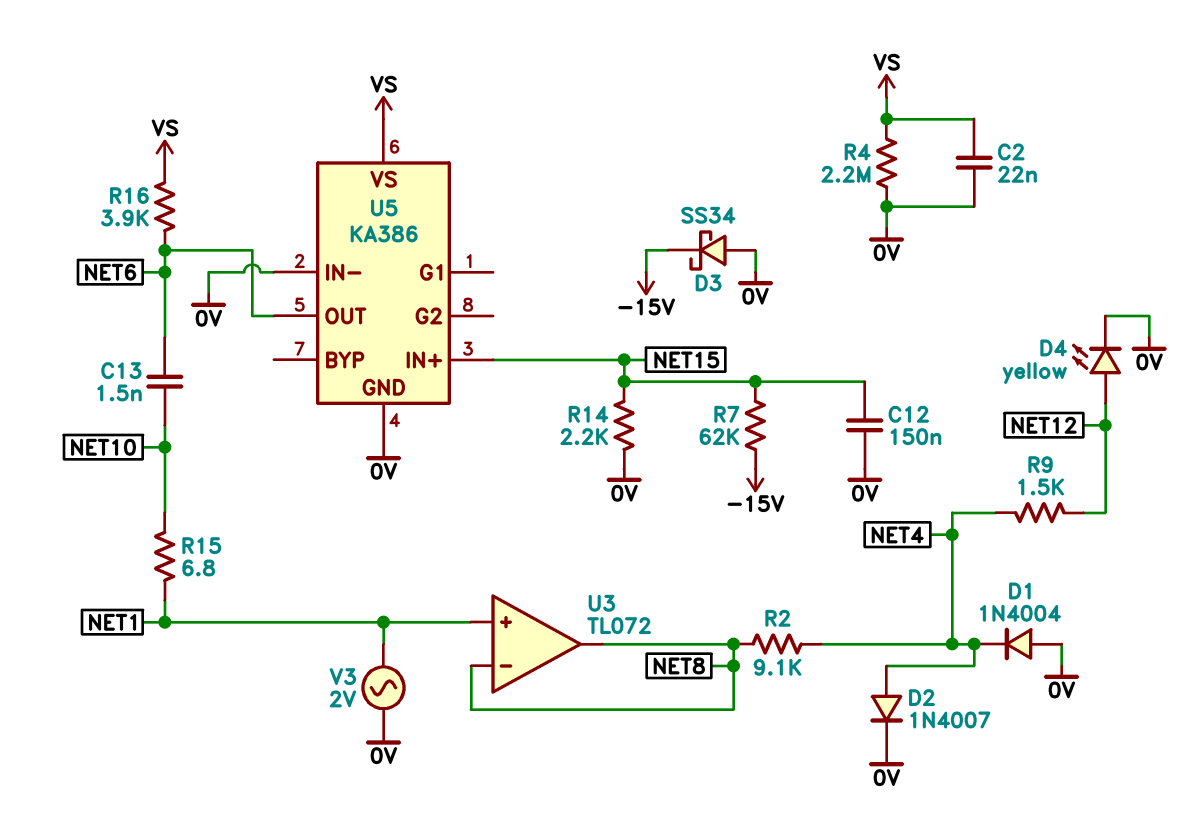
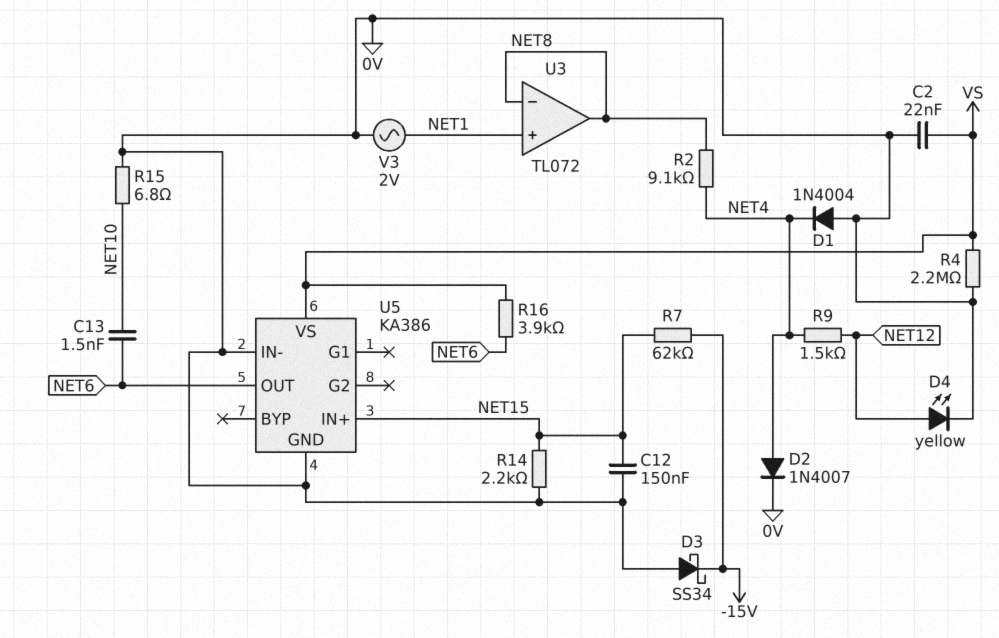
R15: 6.8 (NET1, NET10) -> 6.8 (0V, NET10)

